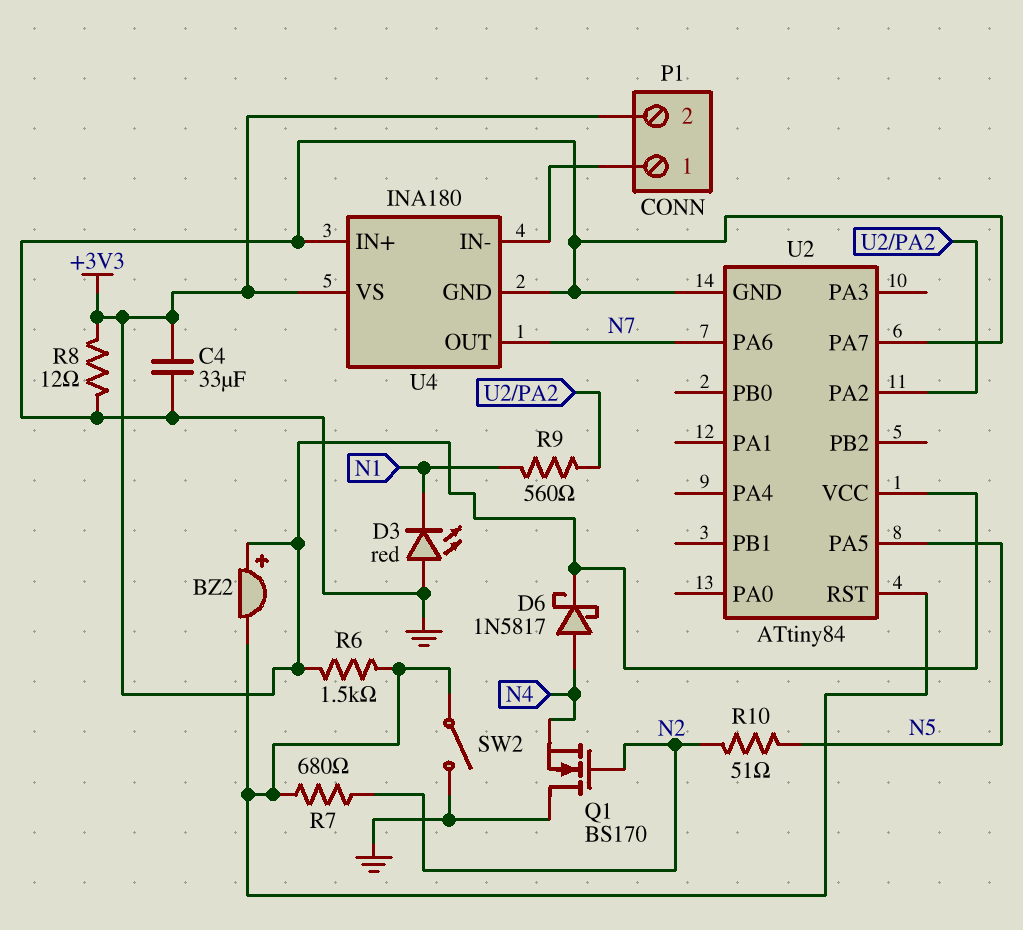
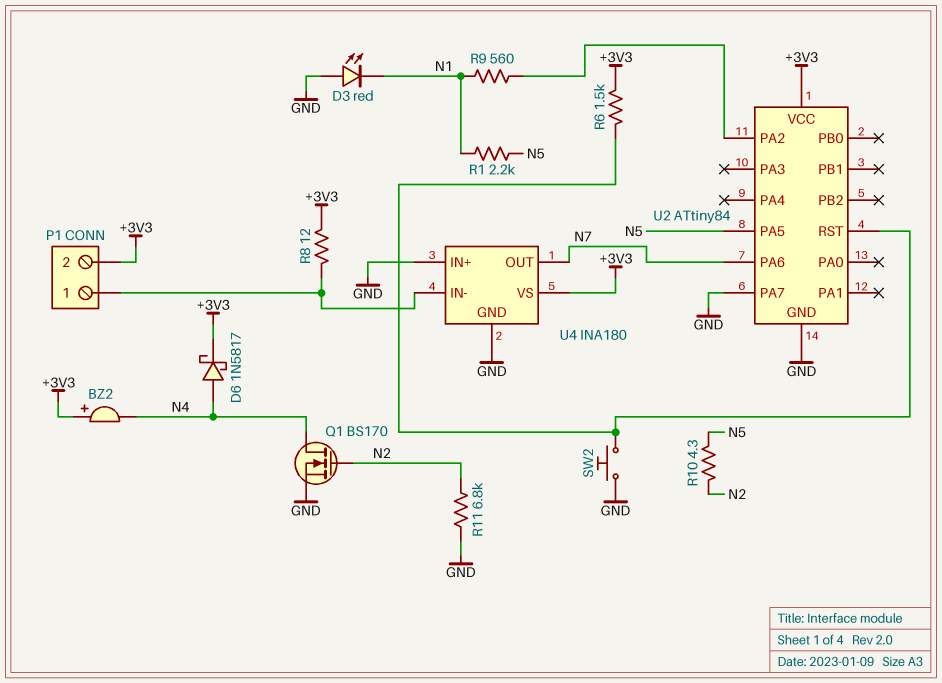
BZ2: buzzer (plus +3V3, minus U2/RST) -> buzzer (plus +3V3, minus N4)
C4: 33uF (+3V3, GND) -> none
Q1: NMOS BS170 (G N2, D GND, S N4) -> NMOS BS170 (G N2, D N4, S GND)
R1: none -> 2.2k (N1, N5)
R7: 680 (N2, U2/RST) -> none
R8: 12 (+3V3, GND) -> 12 (+3V3, P1/1)
R10: 51 (N2, N5) -> 4.3 (N2, N5)
R11: none -> 6.8k (GND, N2)
SW2: switch (GND, U2/RST) -> button (GND, U2/RST)

